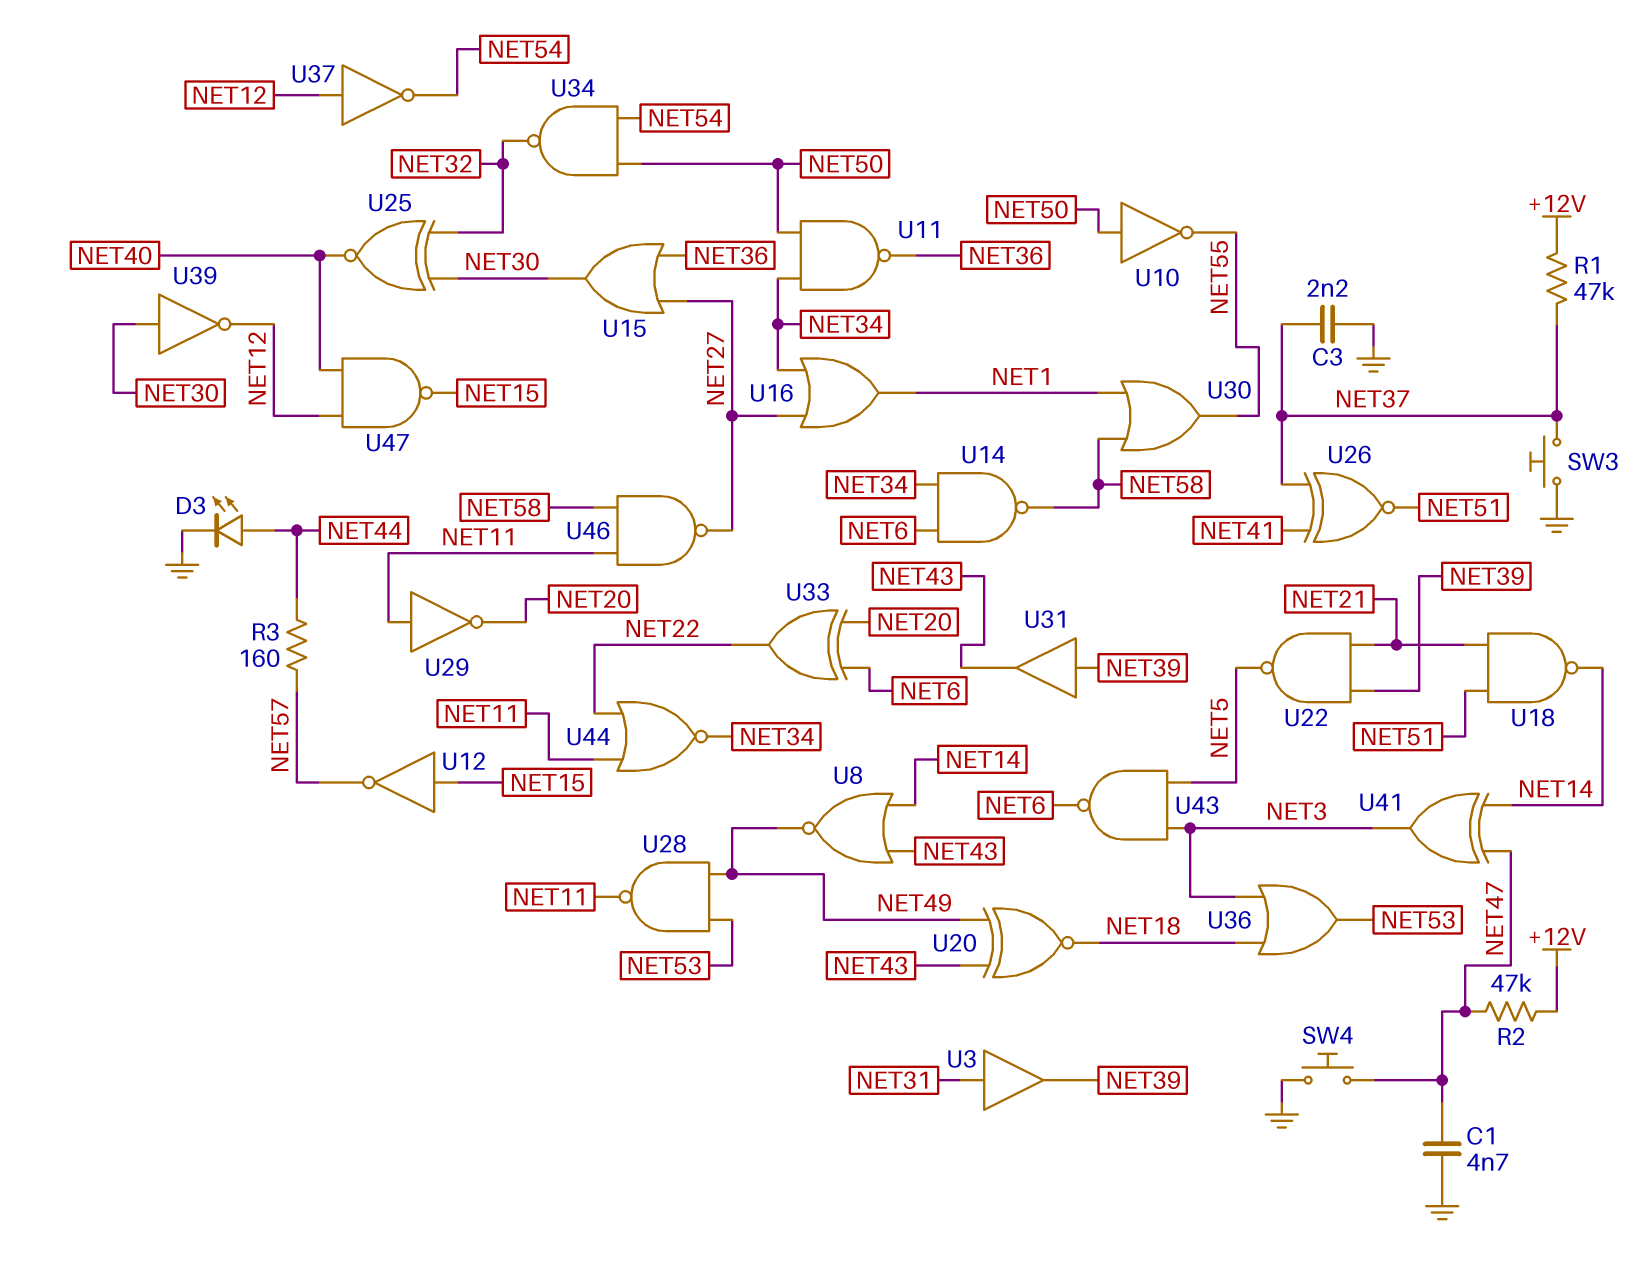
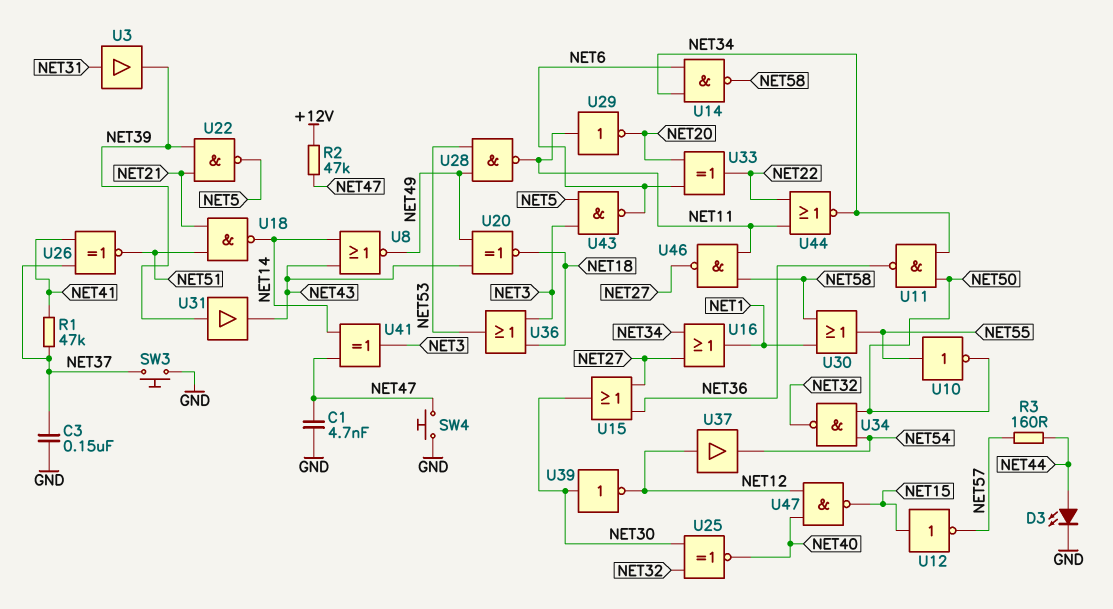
C3: 2.2nF (GND, NET37) -> 150nF (GND, NET37)
R1: 47k (+12V, NET37) -> 47k (NET37, NET41)
U10: NOT (in NET50, out NET55) -> NOT (in NET55, out NET50)
U37: NOT (in NET12, out NET54) -> buffer (in NET12, out NET54)

